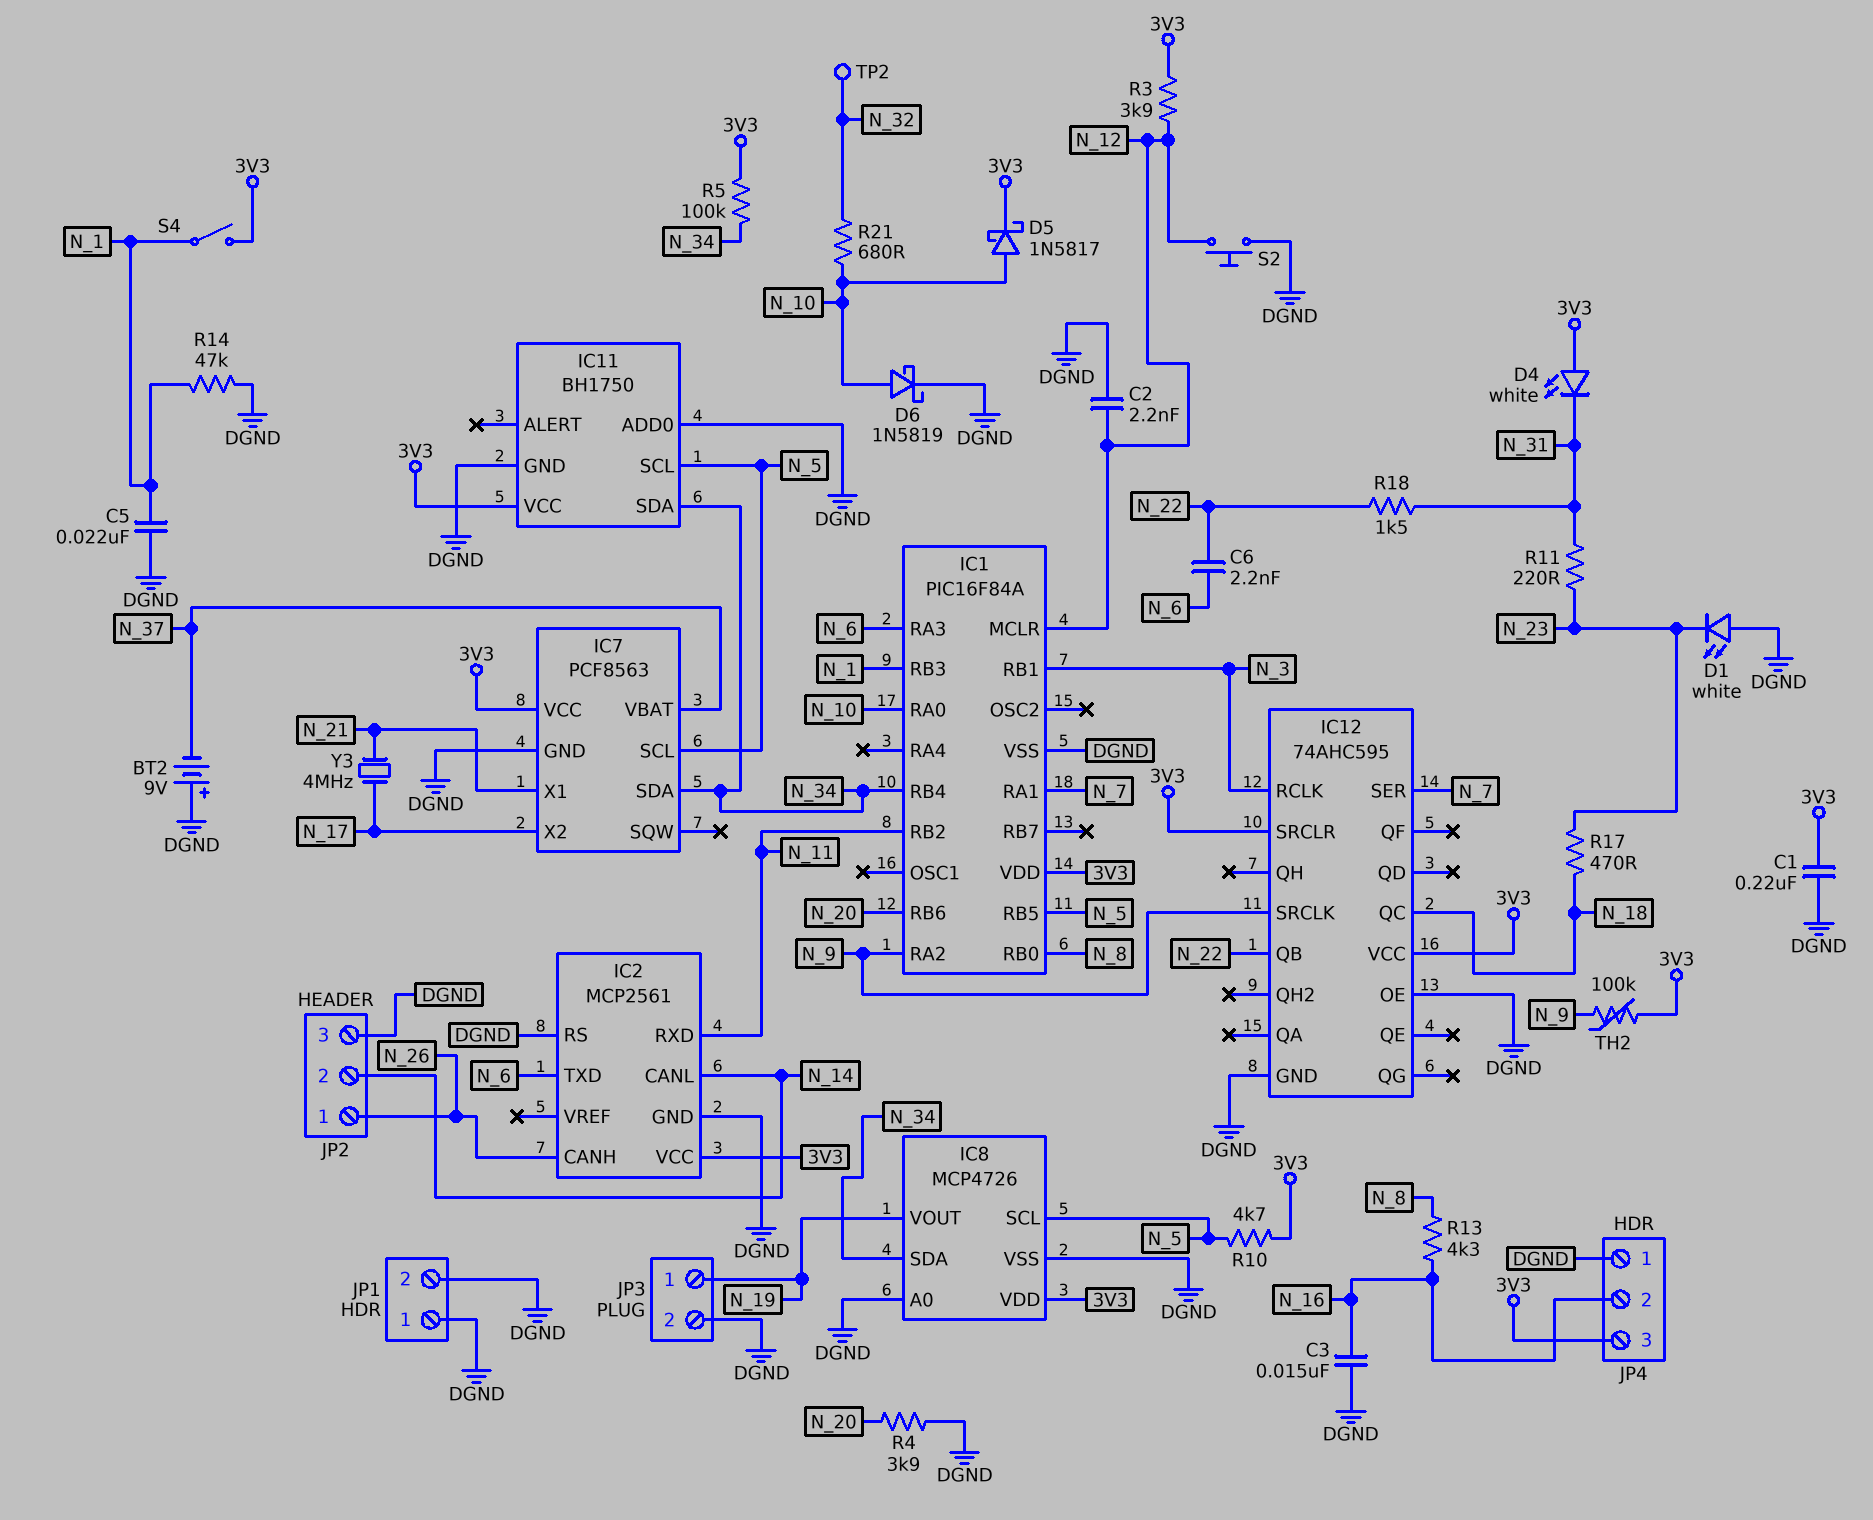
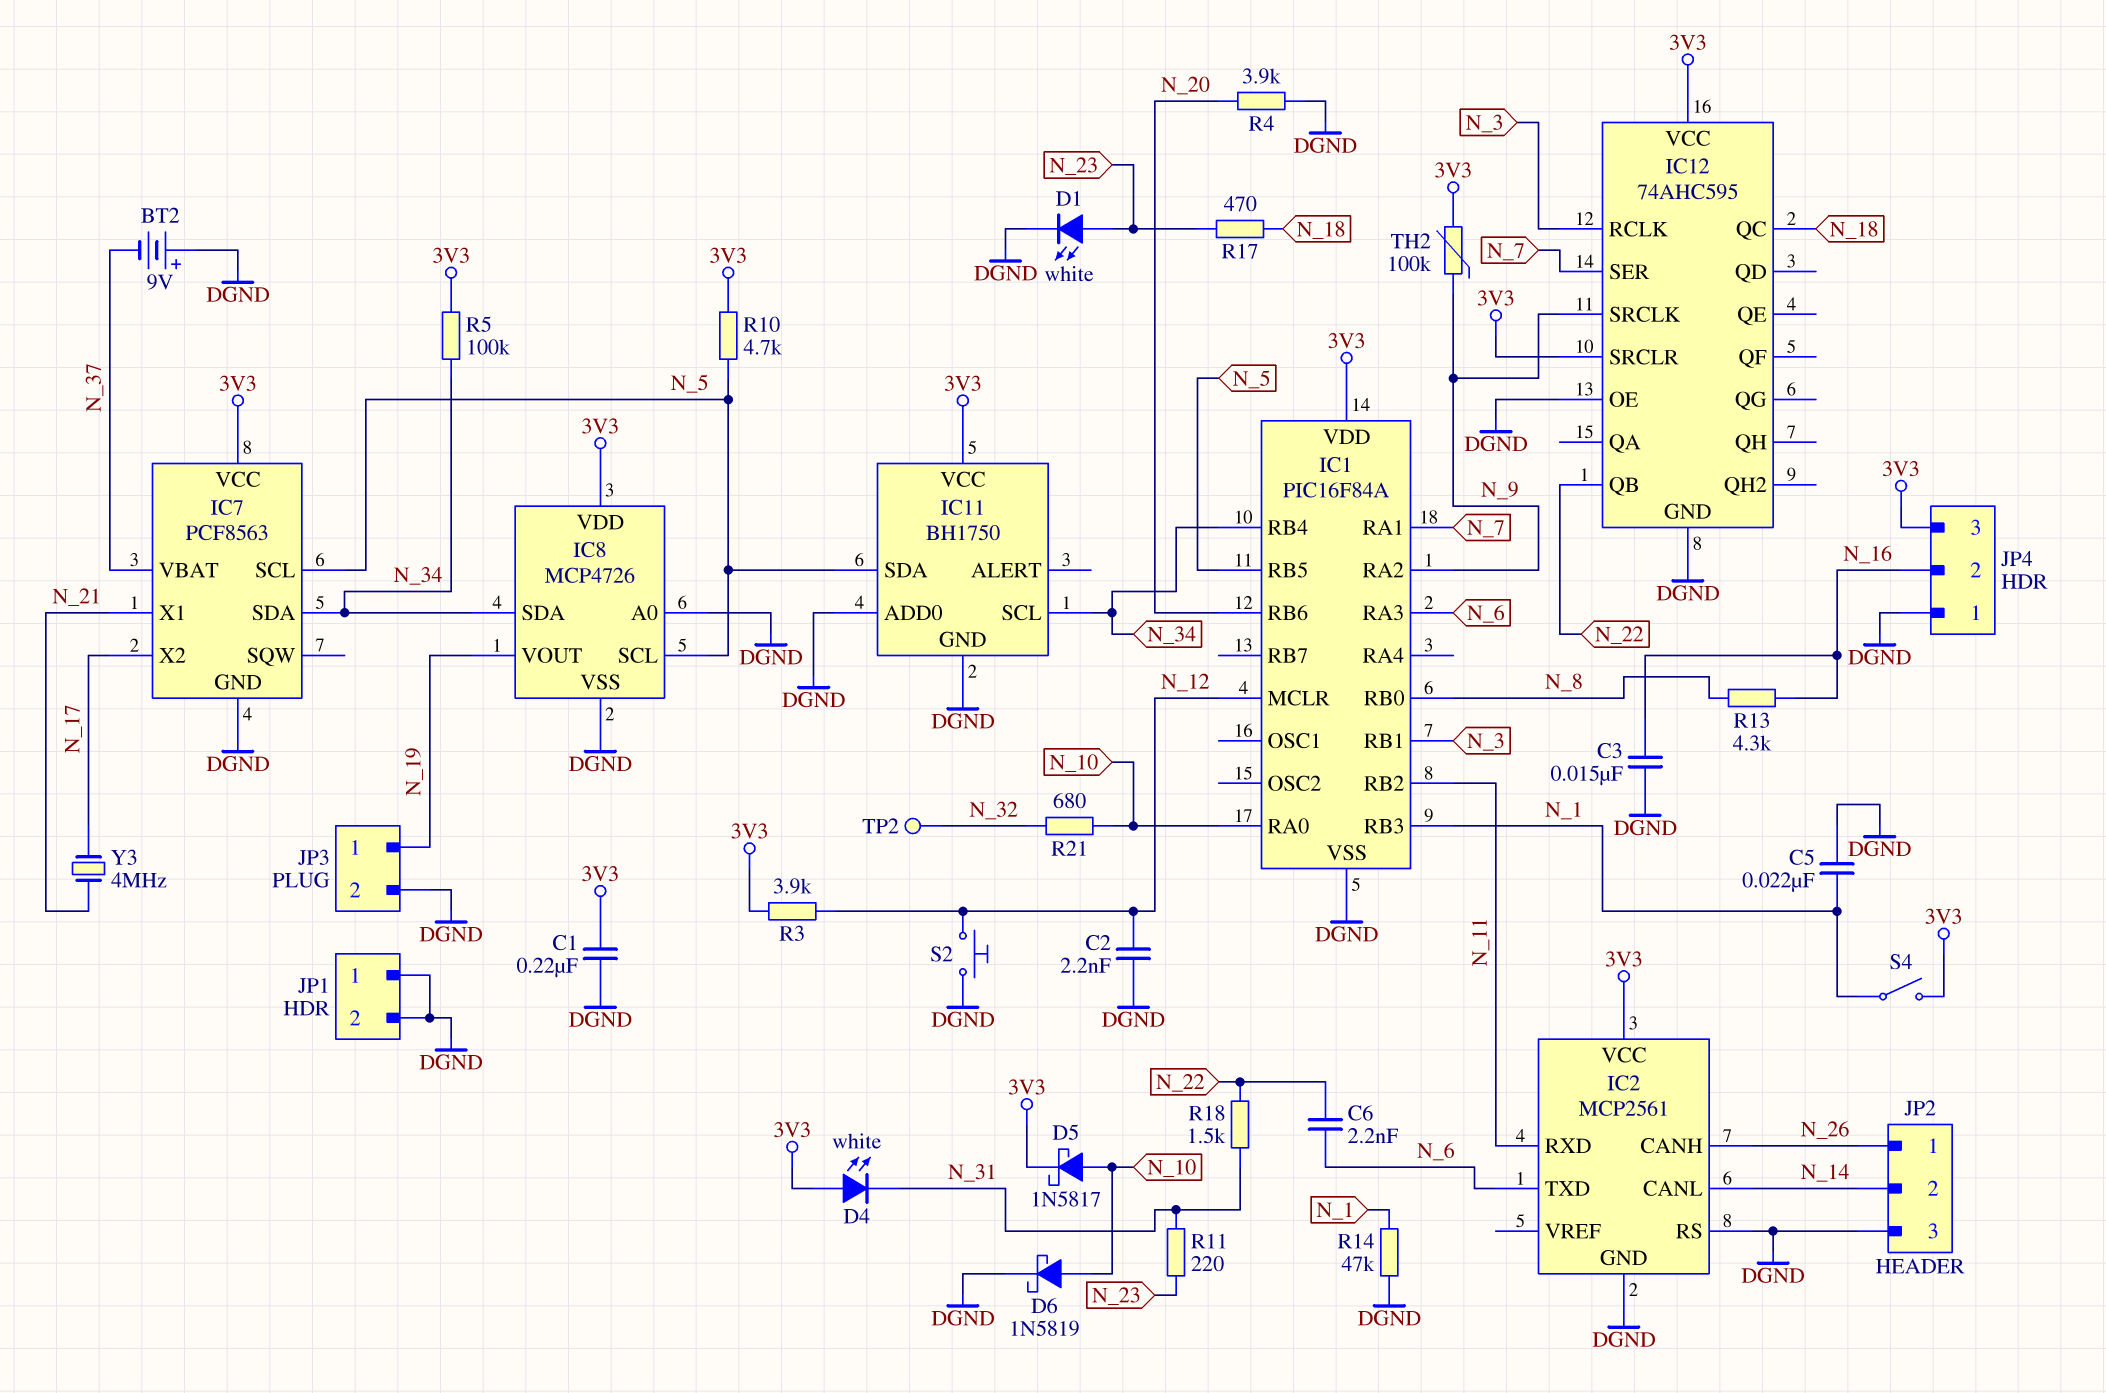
D1: LED white (A DGND, K N_23) -> LED white (A N_23, K DGND)
IC11 pin SCL: N_5 -> N_34
IC11 pin SDA: N_34 -> N_5

